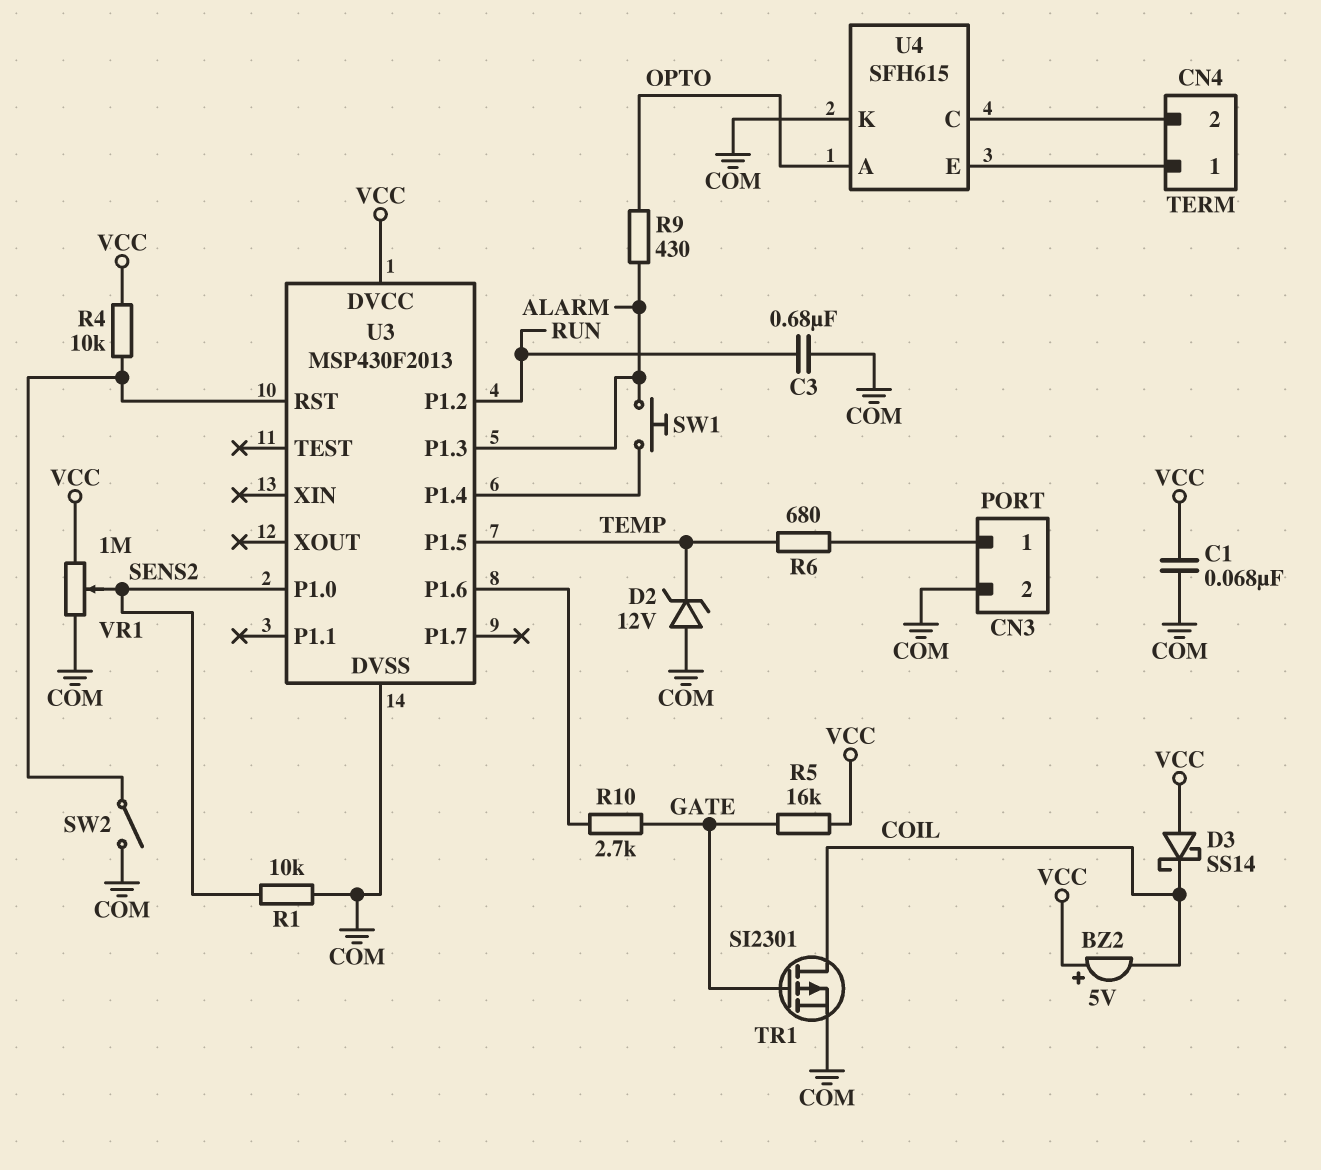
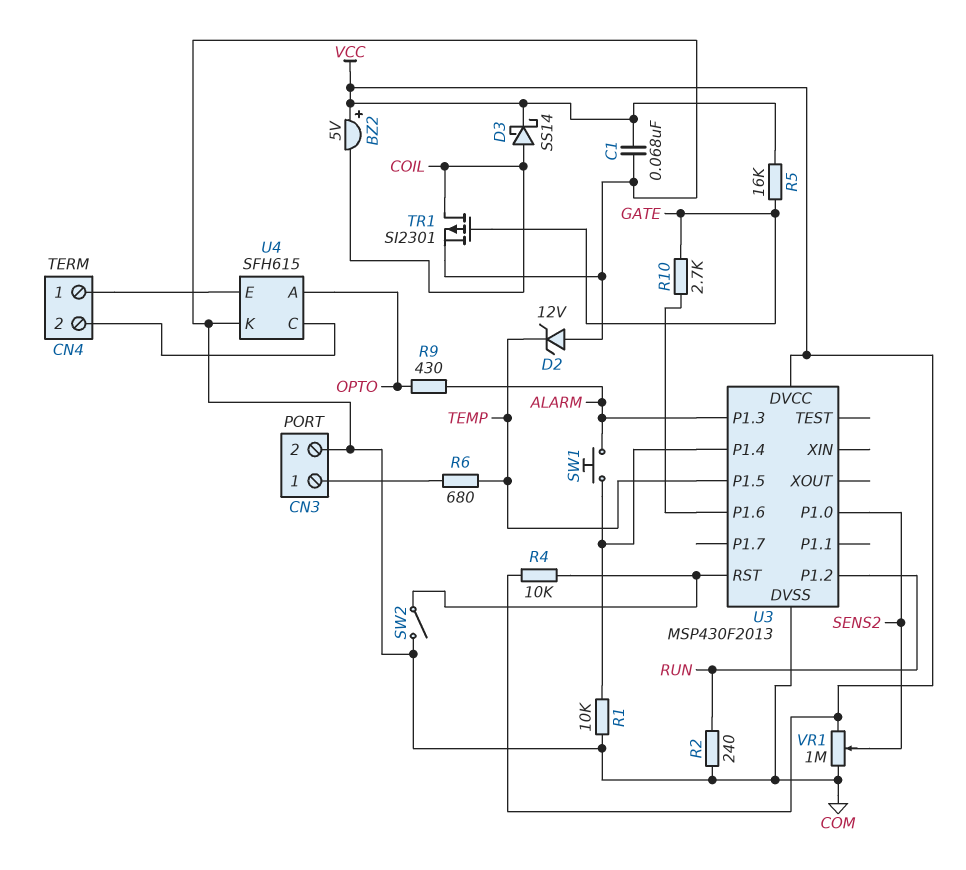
C3: 680nF (COM, RUN) -> none
D3: schottky SS14 (A VCC, K COIL) -> schottky SS14 (A COIL, K VCC)
R1: 10k (COM, SENS2) -> 10k (COM, U3/P1.4)
R2: none -> 240 (COM, RUN)

